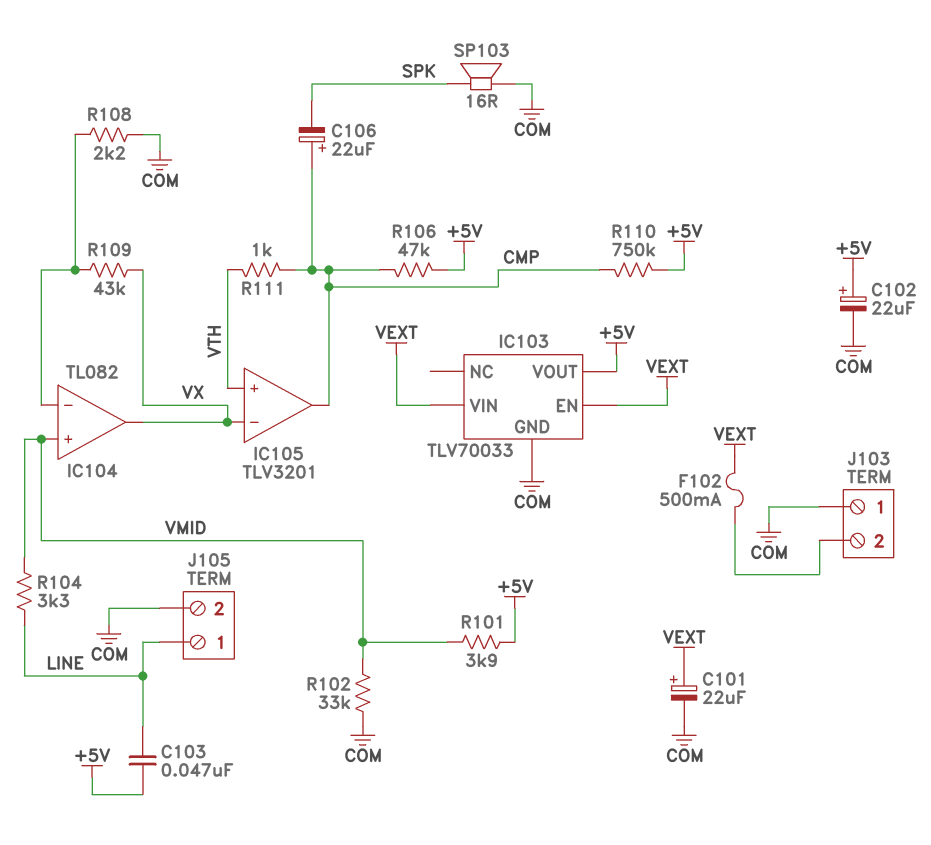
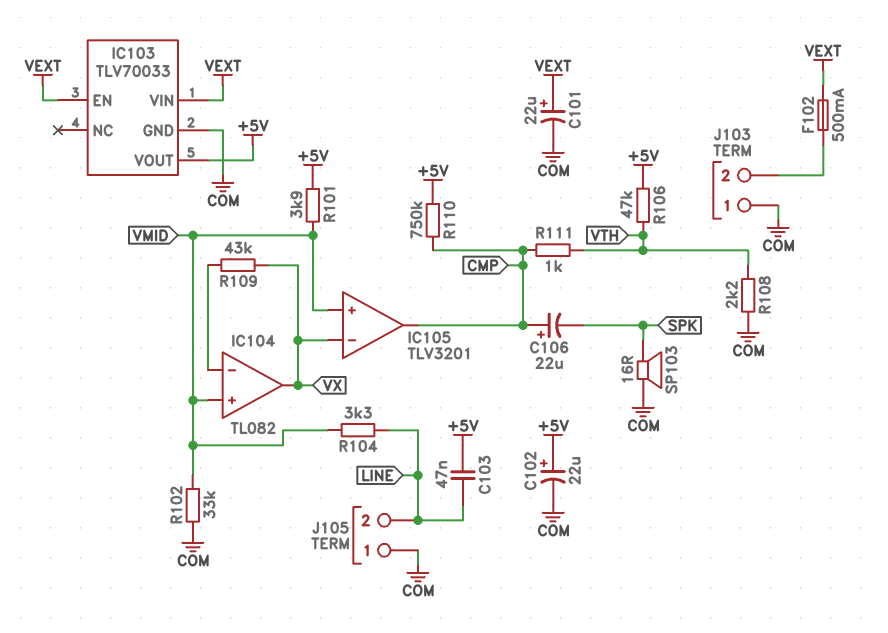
IC105 pin in+: VTH -> VMID
J105 pin 1: LINE -> COM
J105 pin 2: COM -> LINE
R106: 47k (+5V, CMP) -> 47k (+5V, VTH)
R108: 2.2k (COM, IC104/in-) -> 2.2k (COM, VTH)

